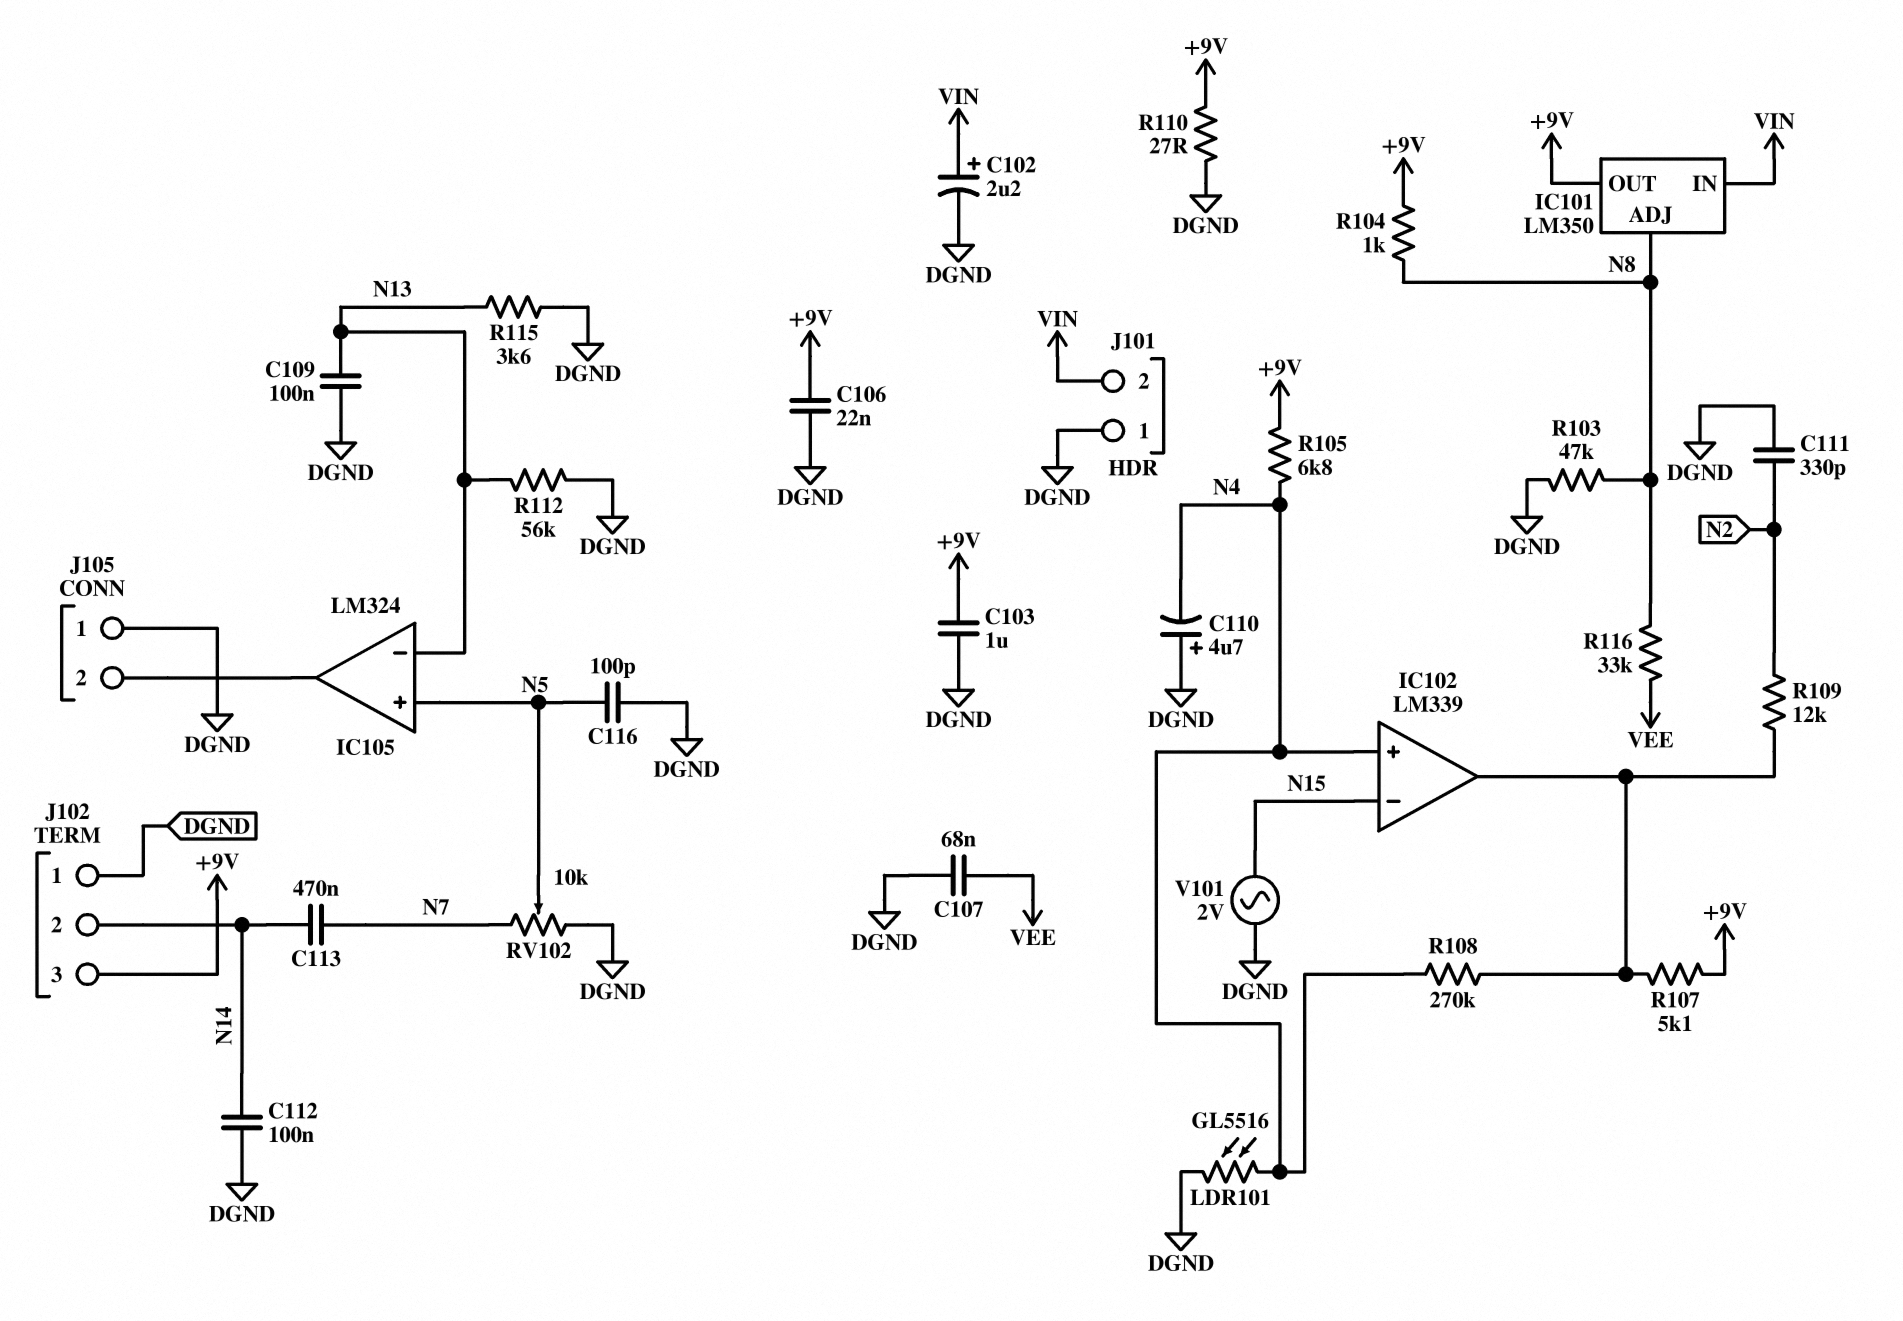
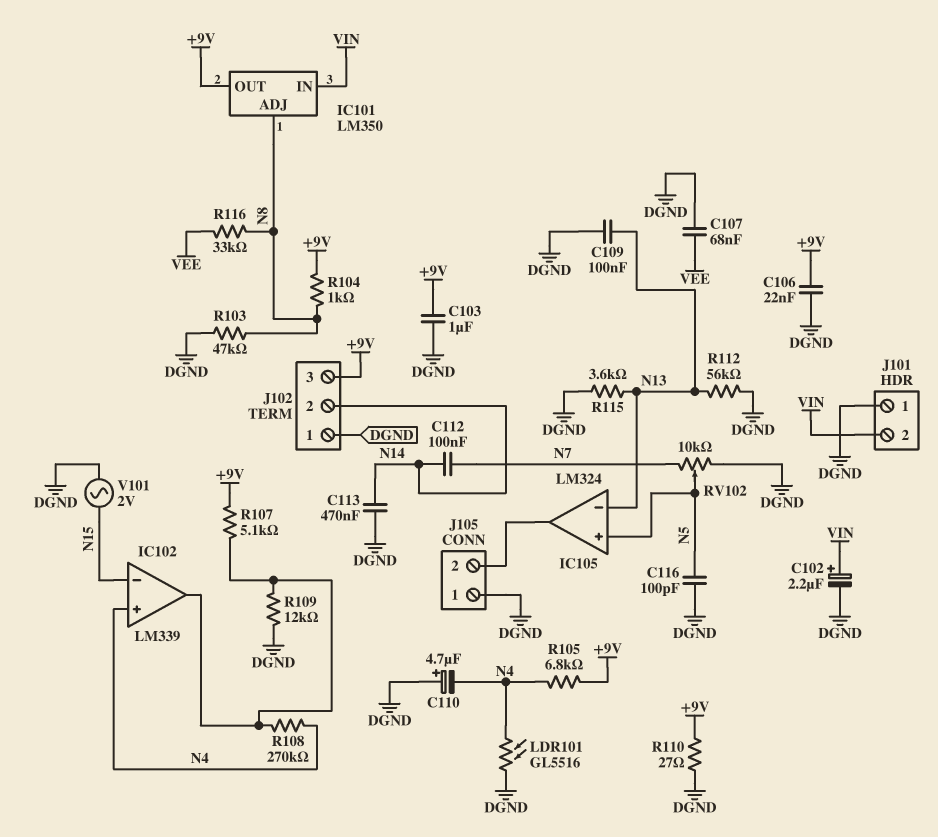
C111: 330pF (DGND, N2) -> none
C112: 100nF (DGND, N14) -> 100nF (N7, N14)
C113: 470nF (N7, N14) -> 470nF (DGND, N14)
R109: 12k (IC102/out, N2) -> 12k (DGND, IC102/out)

